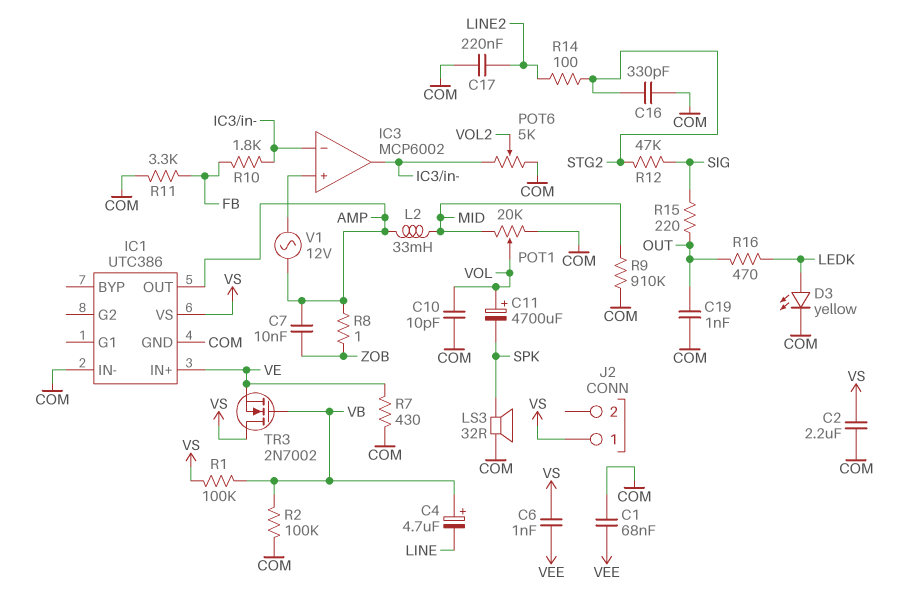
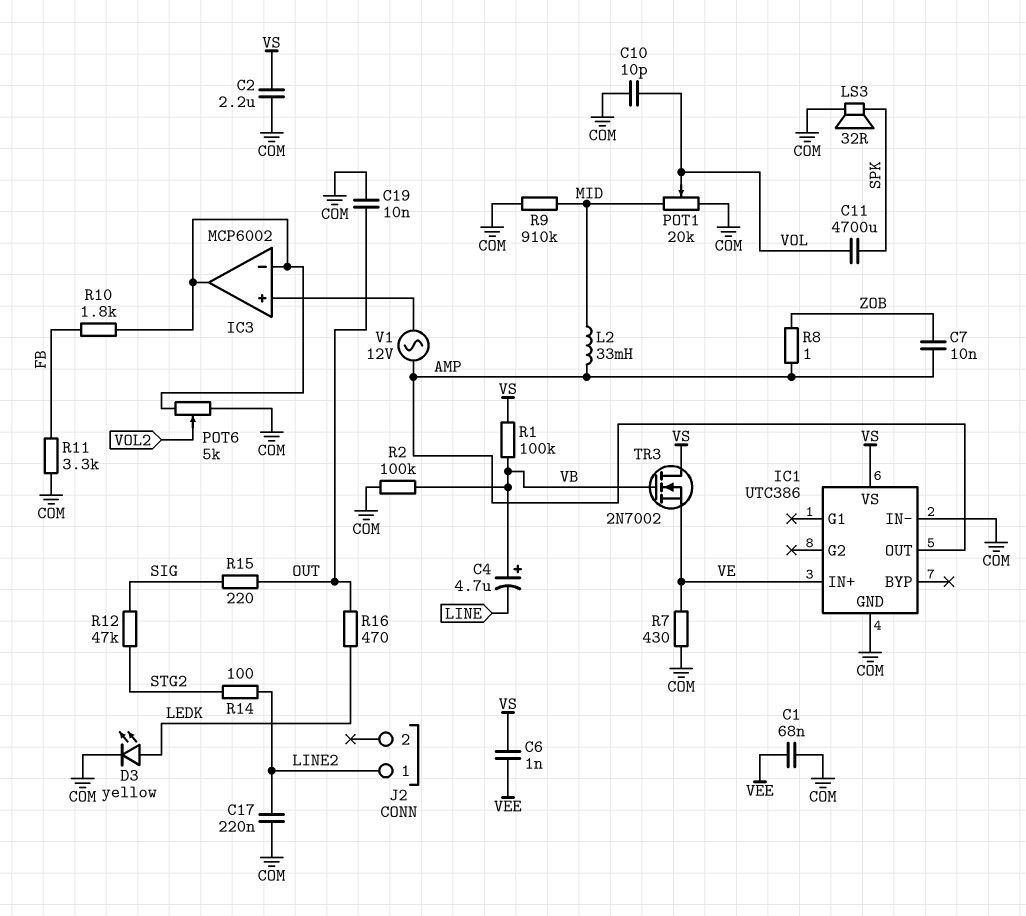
C11: 4700uF (plus VOL, minus SPK) -> 4700uF (SPK, VOL)
C16: 330pF (COM, STG2) -> none
C19: 1nF (COM, OUT) -> 10nF (COM, OUT)
J2 pin 1: VS -> LINE2

